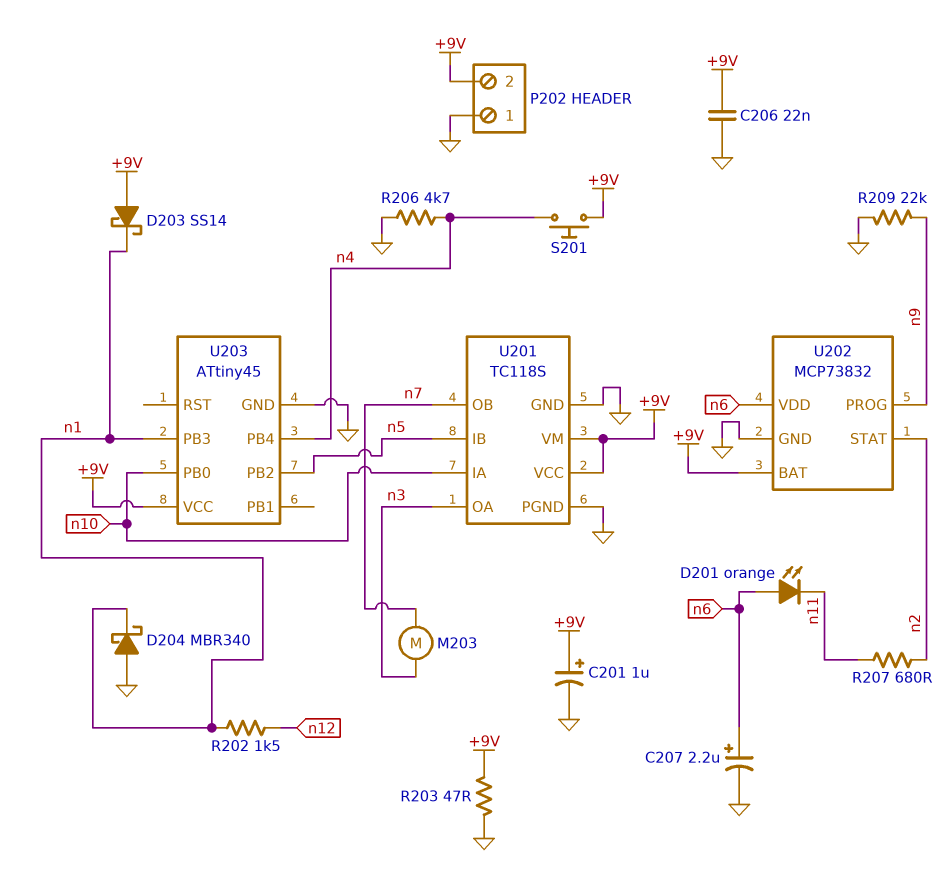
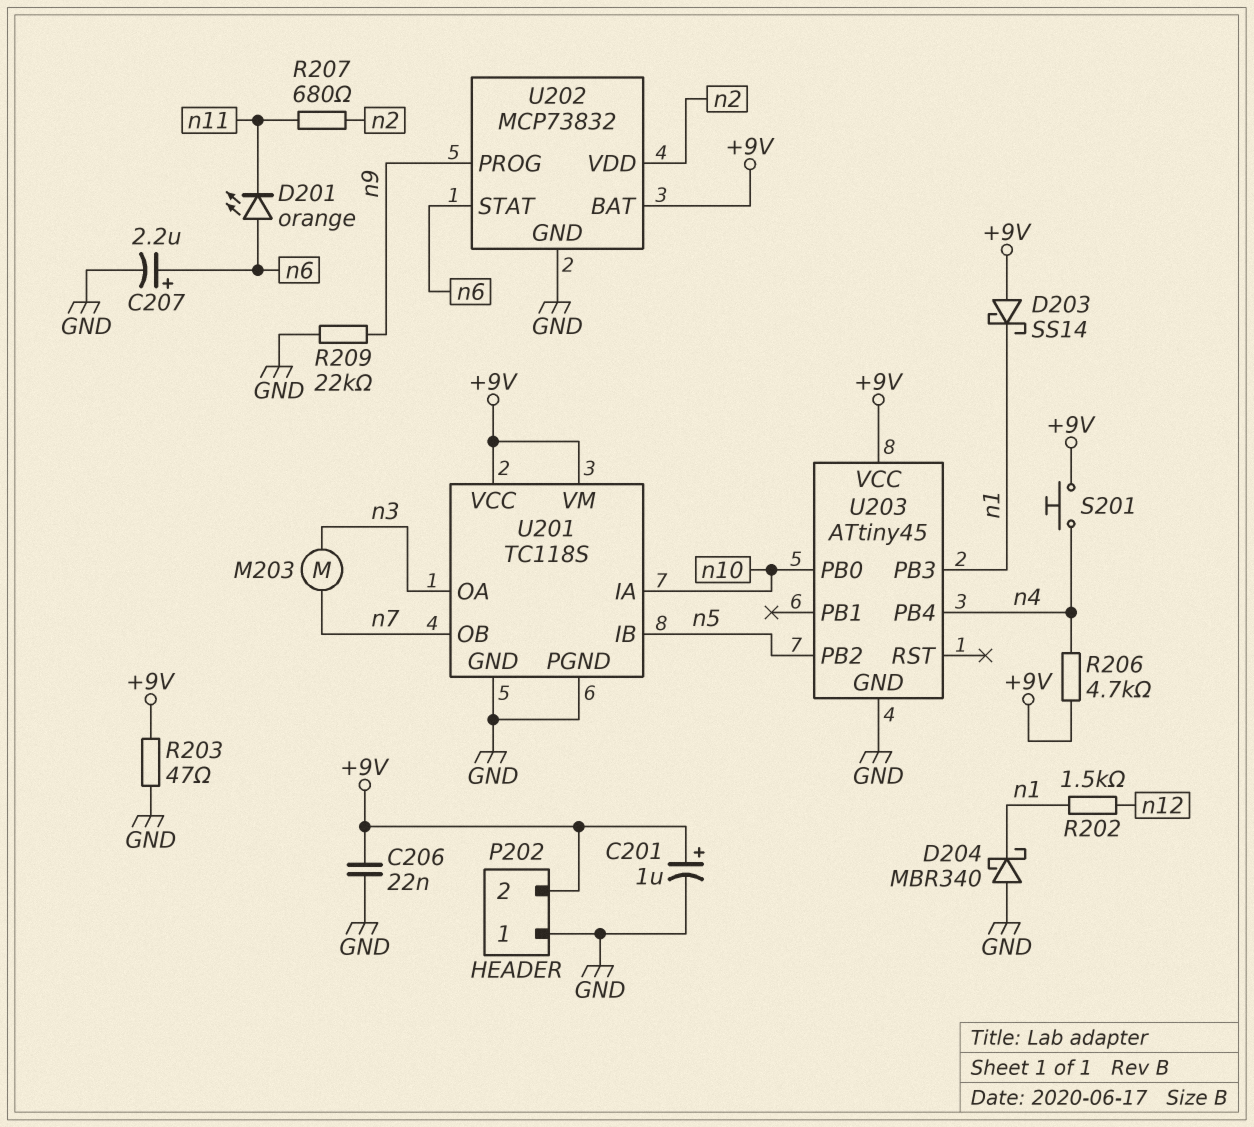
R206: 4.7k (GND, n4) -> 4.7k (+9V, n4)
U202 pin STAT: n2 -> n6
U202 pin VDD: n6 -> n2

